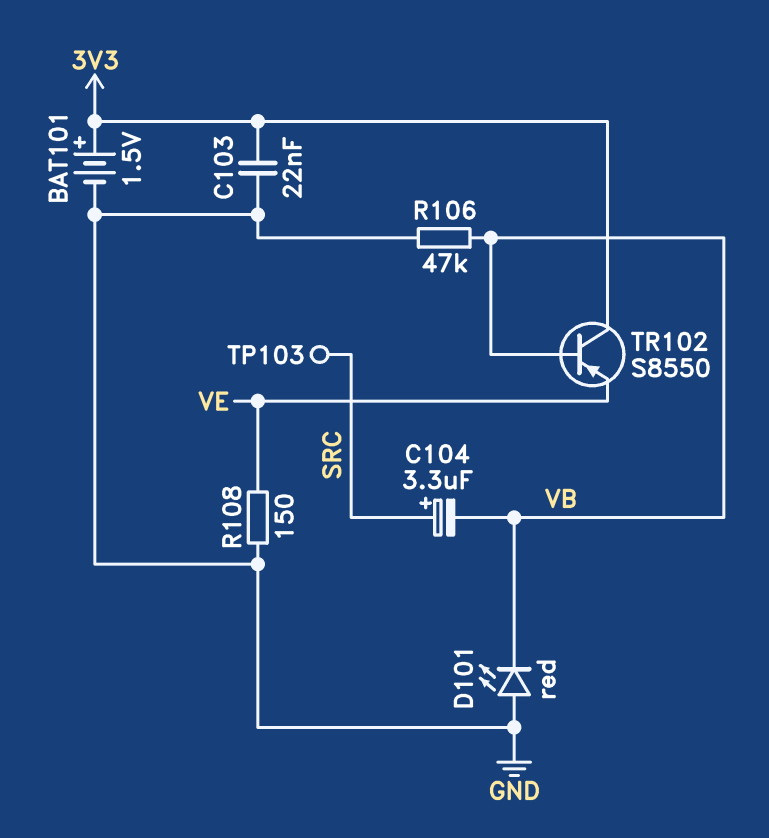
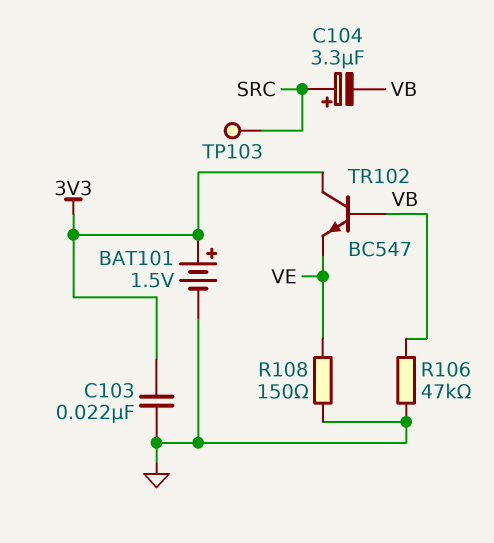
D101: LED red (A GND, K VB) -> none
TR102: PNP S8550 (B VB, C 3V3, E VE) -> NPN BC547 (B VB, C 3V3, E VE)

